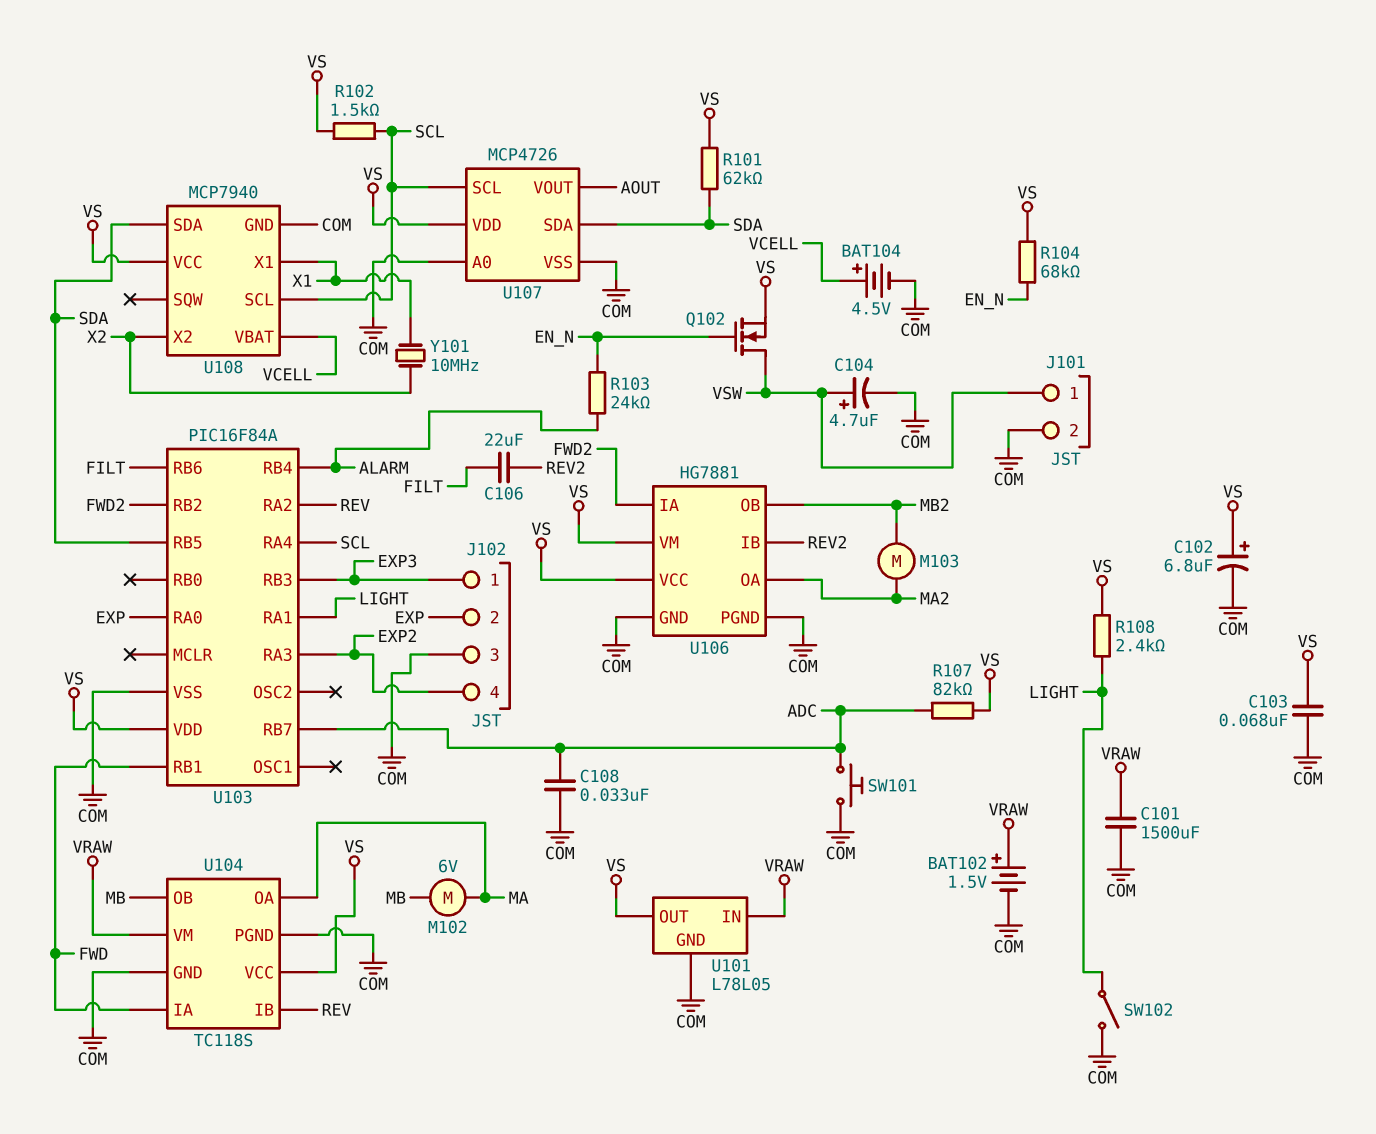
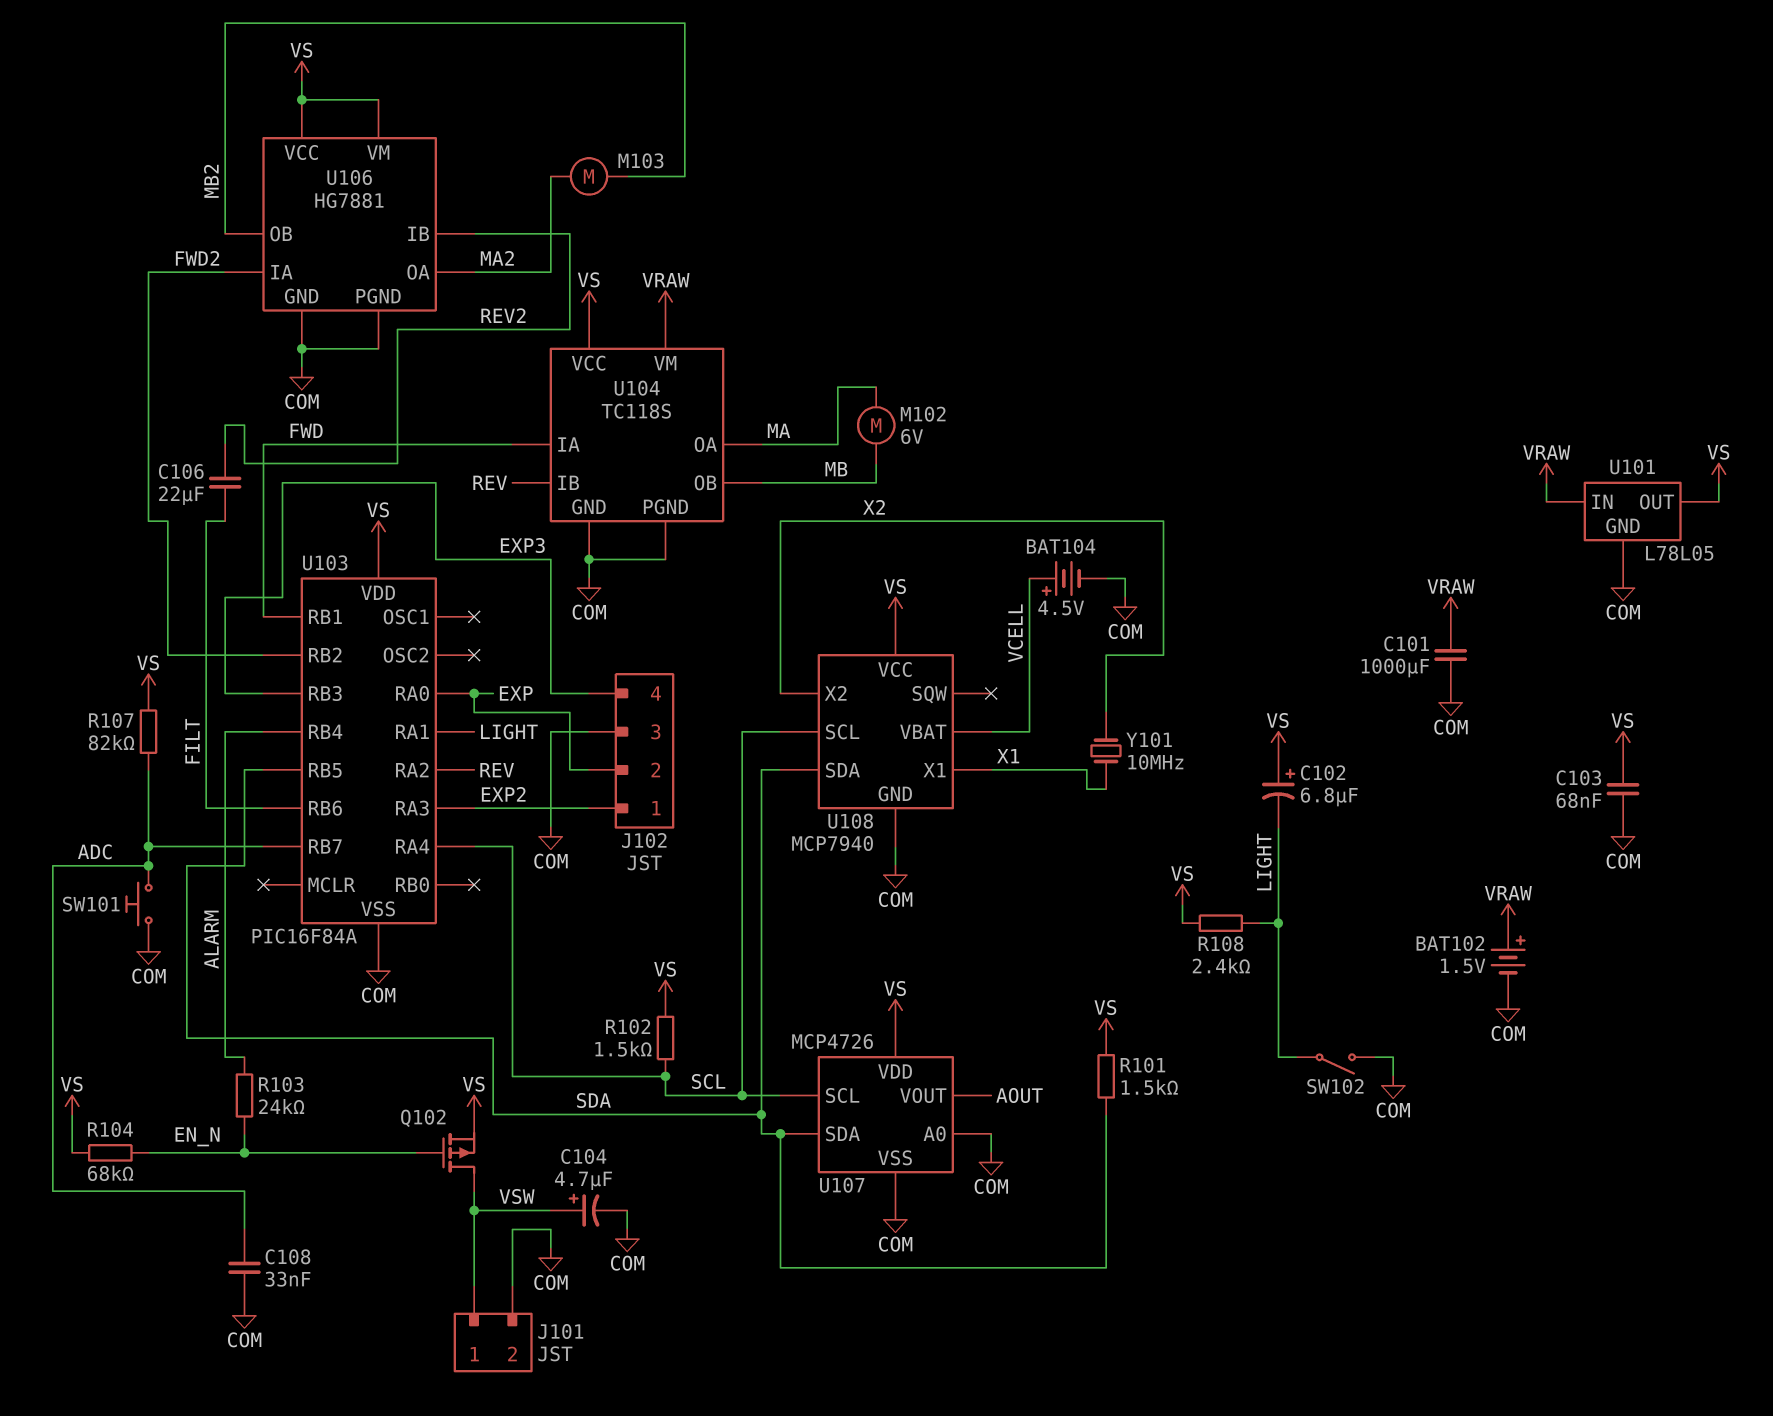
C101: 1500uF (COM, VRAW) -> 1000uF (COM, VRAW)
C102: 6.8uF (plus VS, minus COM) -> 6.8uF (plus VS, minus LIGHT)
J102 pin 1: EXP3 -> EXP2
J102 pin 4: EXP2 -> EXP3
Q102: NMOS (G EN_N, D VSW, S VS) -> PMOS (G EN_N, D VSW, S VS)
R101: 62k (SDA, VS) -> 1.5k (SDA, VS)

